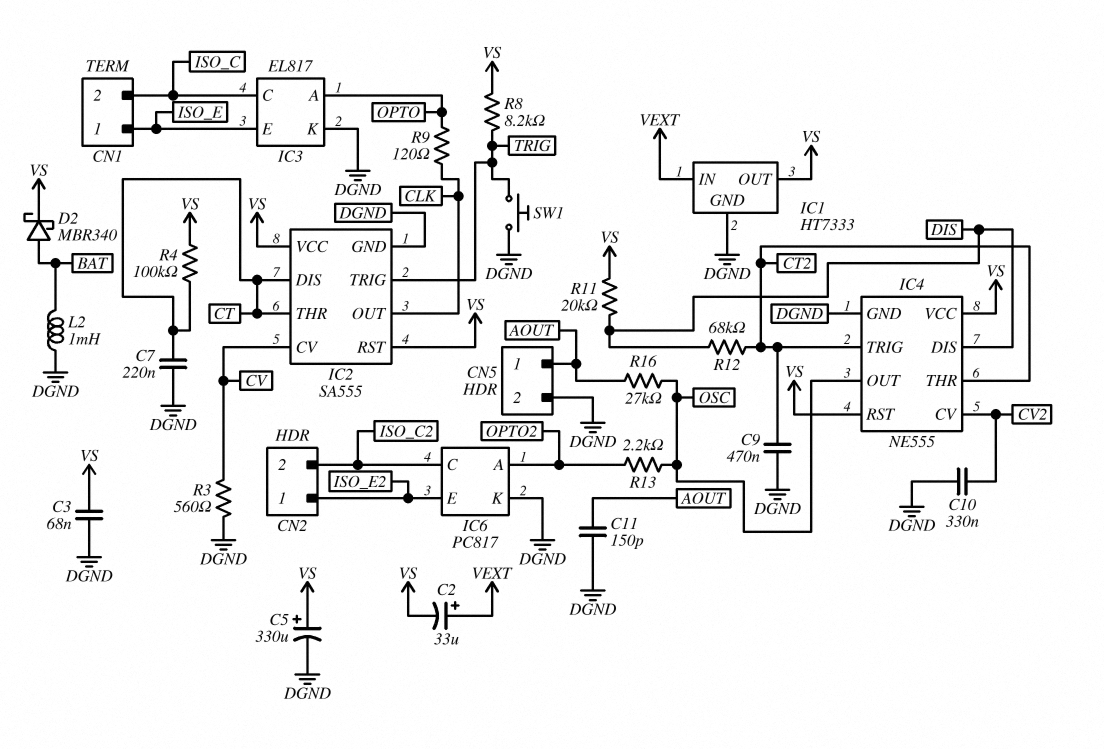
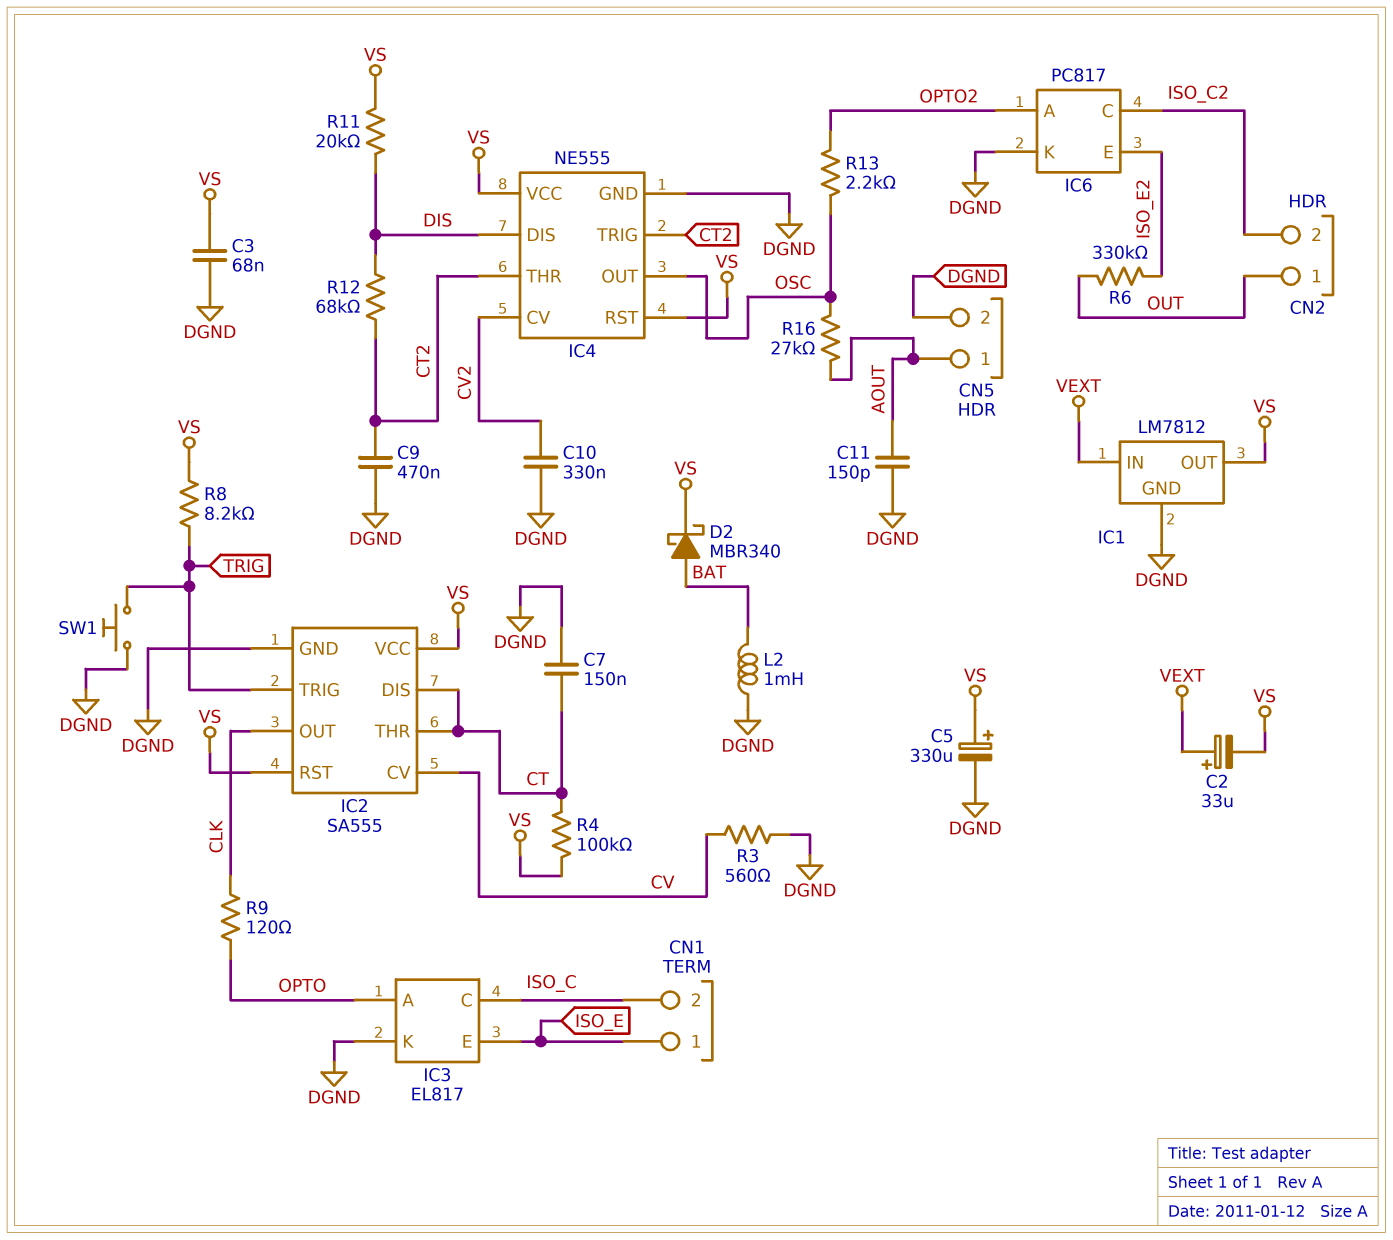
C7: 220nF (CT, DGND) -> 150nF (CT, DGND)
CN2 pin 1: ISO_E2 -> OUT
IC1: HT7333 -> LM7812
R6: none -> 330k (ISO_E2, OUT)

